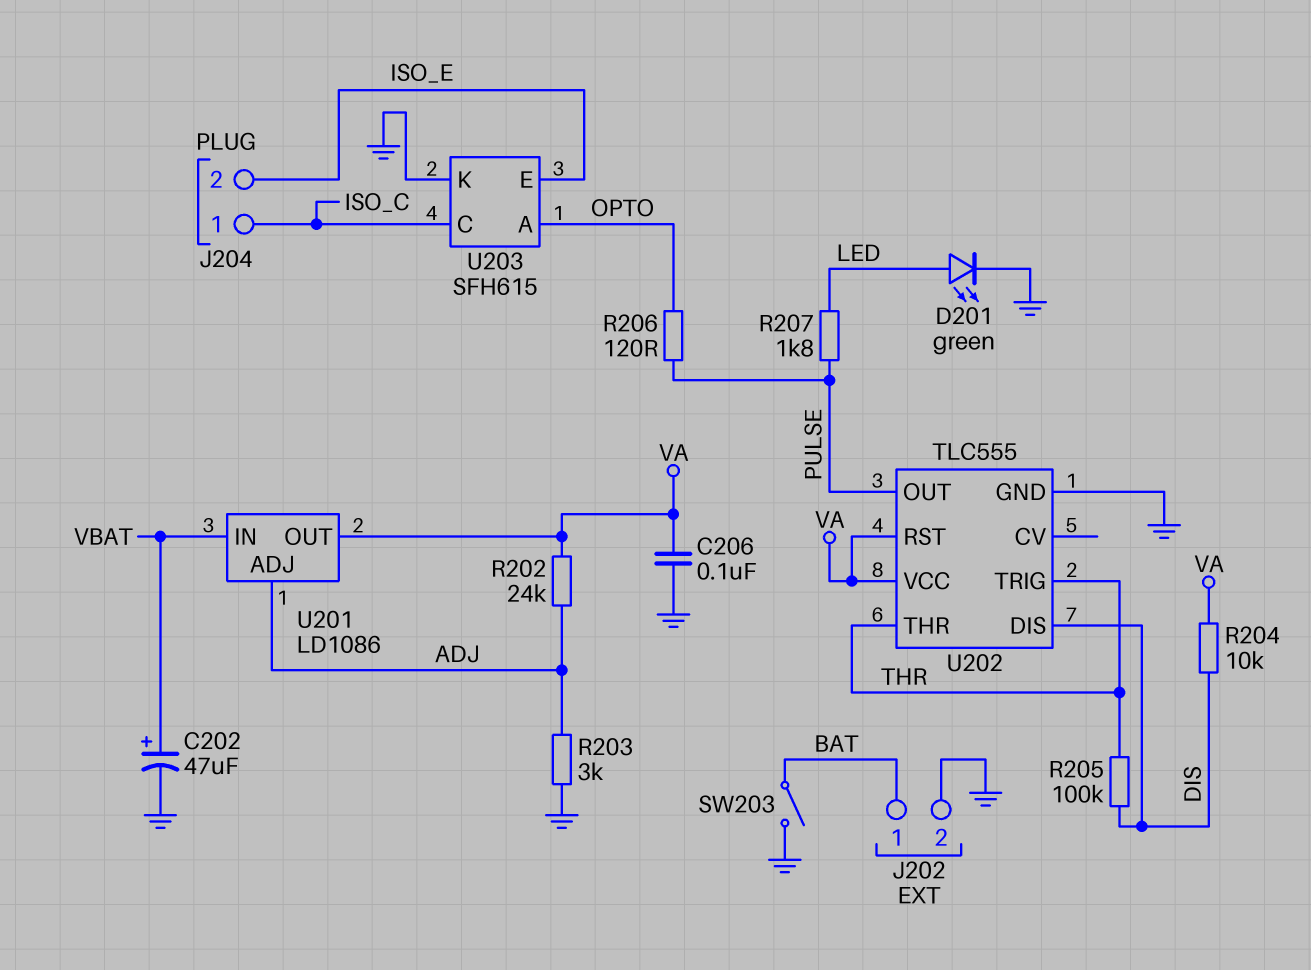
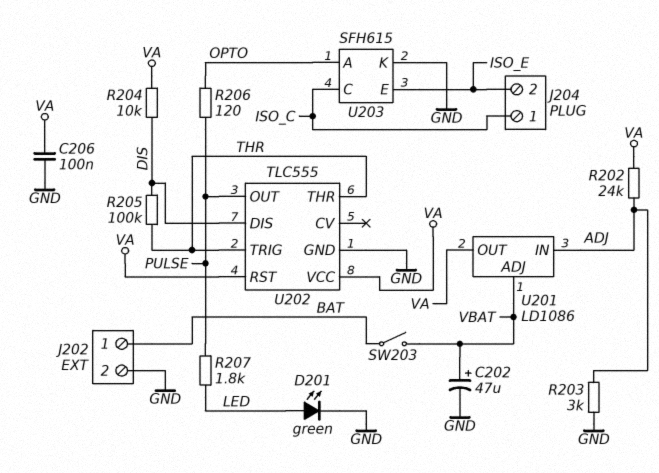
SW203: switch (BAT, GND) -> switch (BAT, VBAT)
U201 pin ADJ: ADJ -> VBAT
U201 pin IN: VBAT -> ADJ

